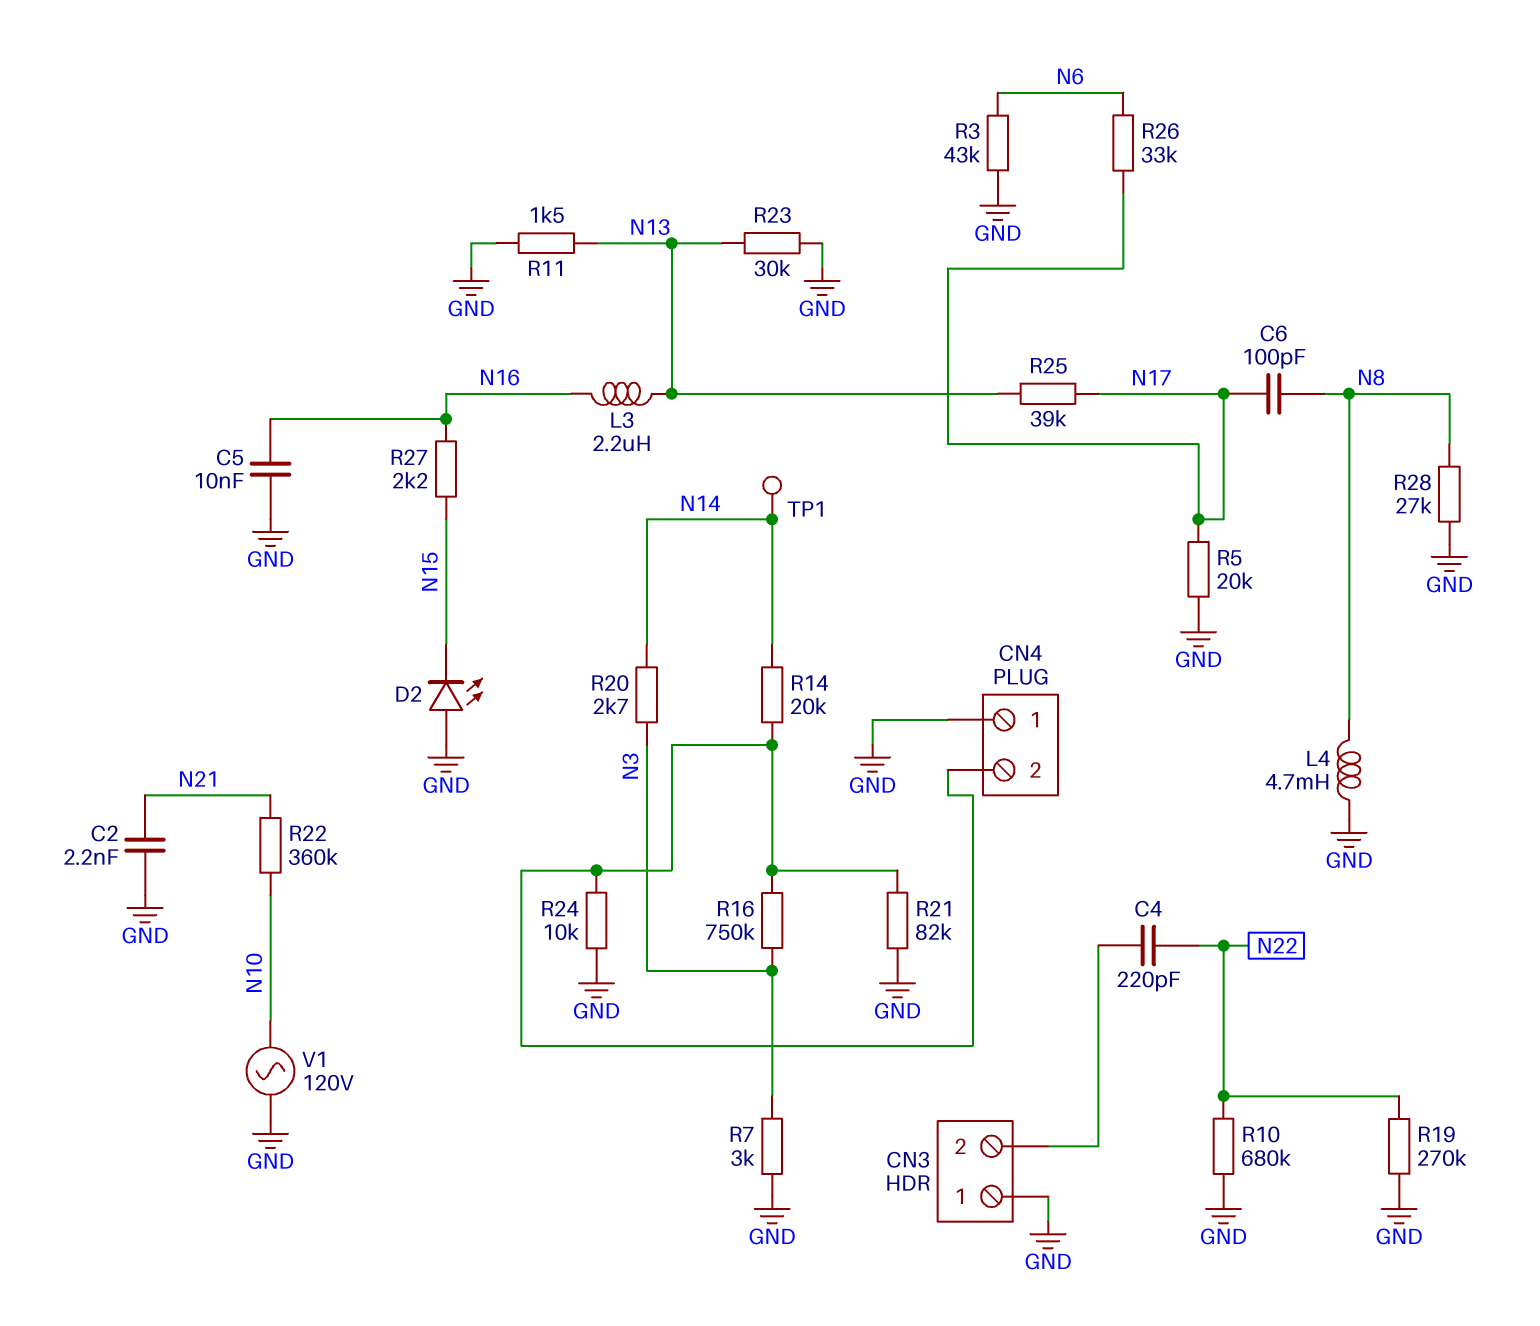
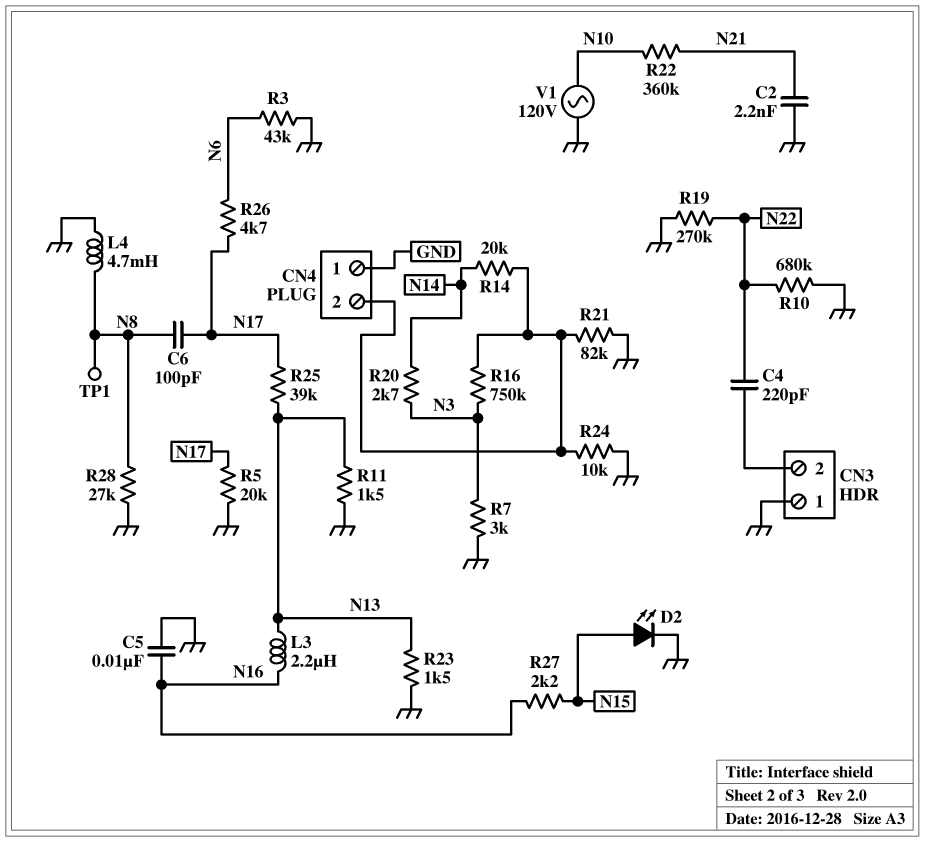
D2: LED (A GND, K N15) -> LED (A N15, K GND)
R23: 30k (GND, N13) -> 1.5k (GND, N13)
R26: 33k (N6, N17) -> 4.7k (N6, N17)
TP1: test point (N14) -> test point (N8)

